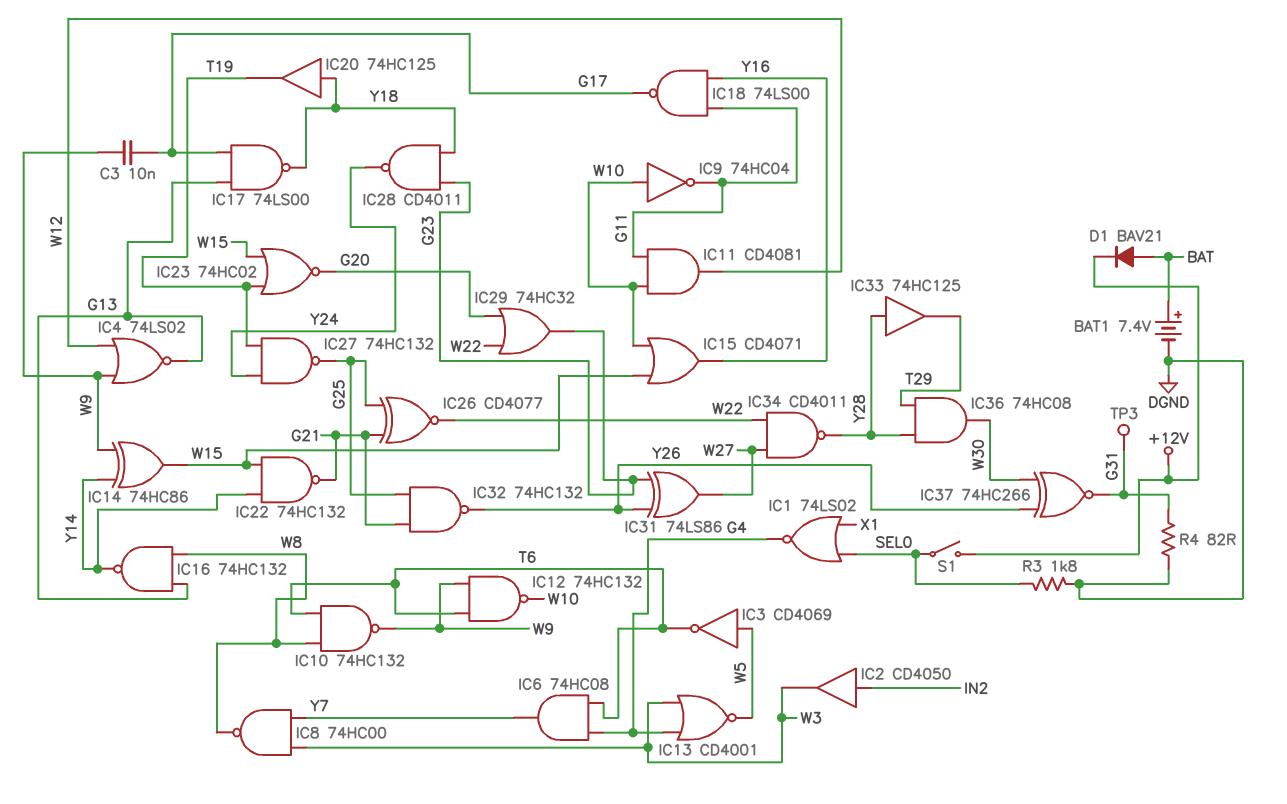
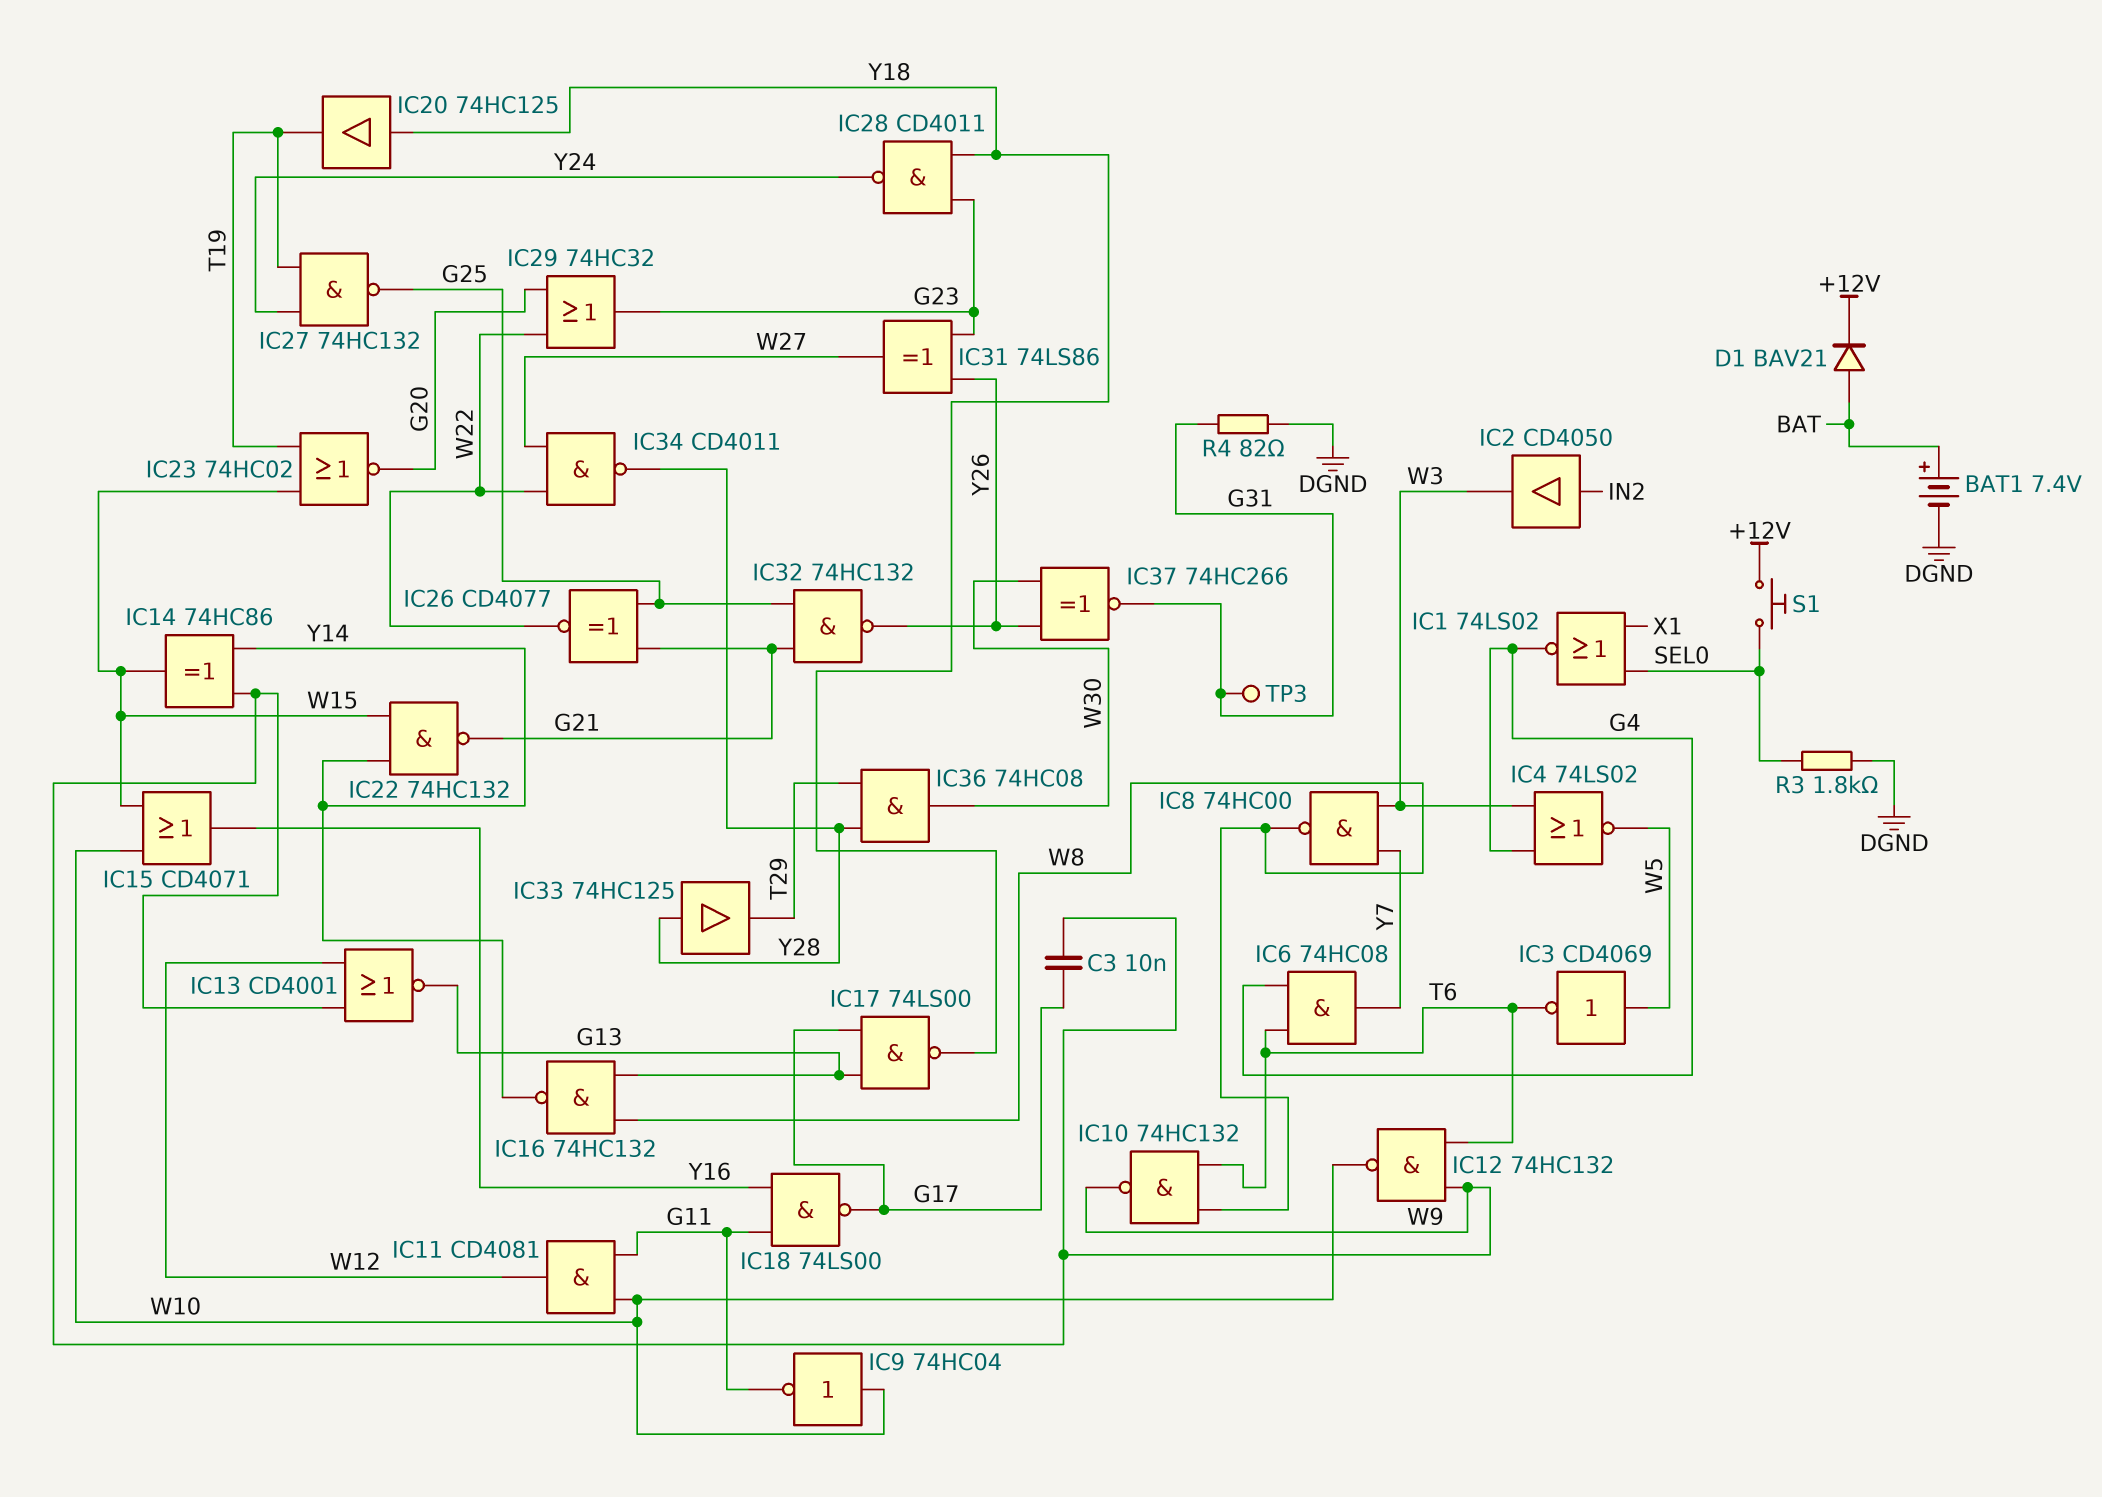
IC4: NOR 74LS02 (in W9, in W12, out G13) -> NOR 74LS02 (in G4, in W3, out W5)
IC13: NOR CD4001 (in G4, in W3, out W5) -> NOR CD4001 (in W9, in W12, out G13)
S1: switch (+12V, SEL0) -> button (+12V, SEL0)

